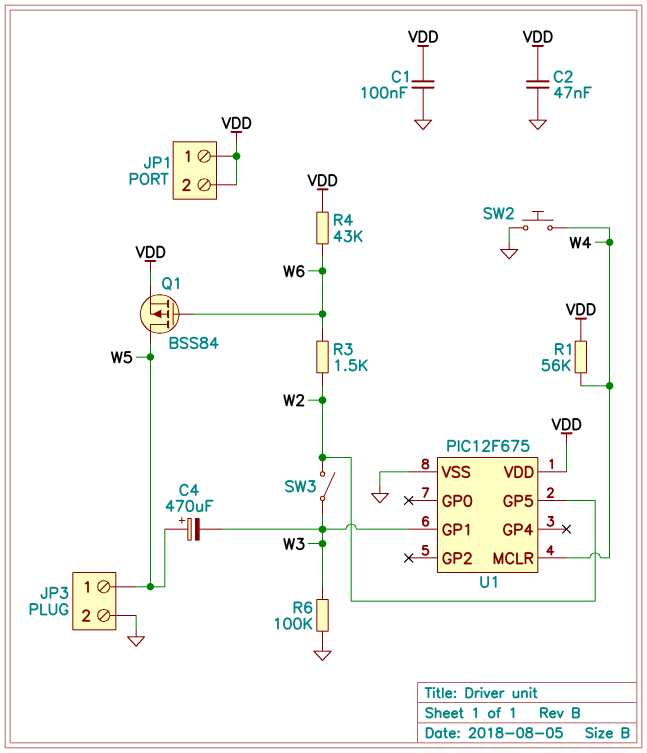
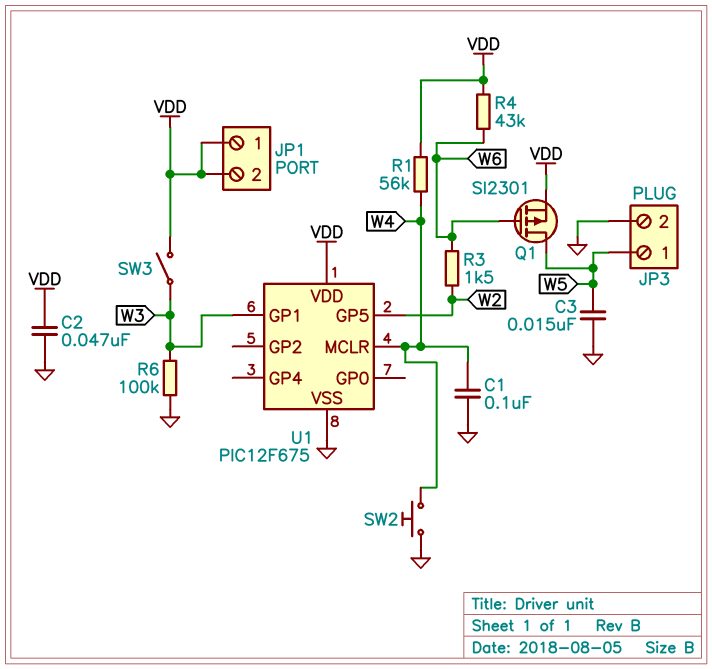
C1: 100nF (GND, VDD) -> 100nF (GND, W4)
C3: none -> 15nF (GND, W5)
C4: 470uF (plus W5, minus W3) -> none
Q1: PMOS BSS84 (G W6, D W5, S VDD) -> PMOS SI2301 (G W6, D W5, S VDD)
SW3: switch (W2, W3) -> switch (VDD, W3)

